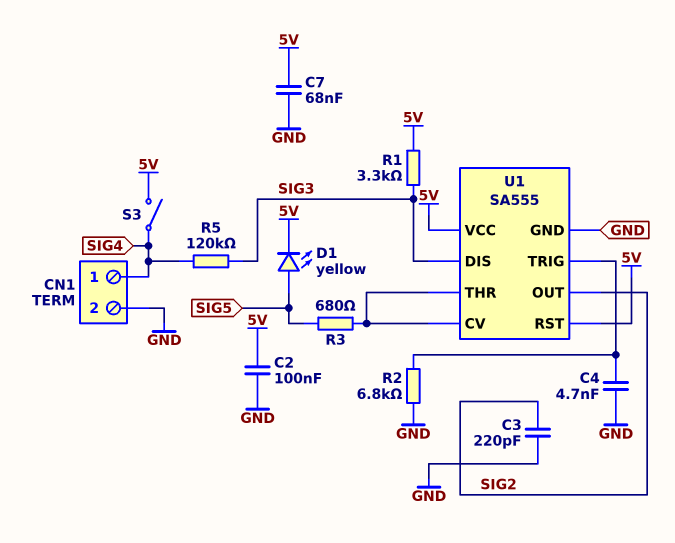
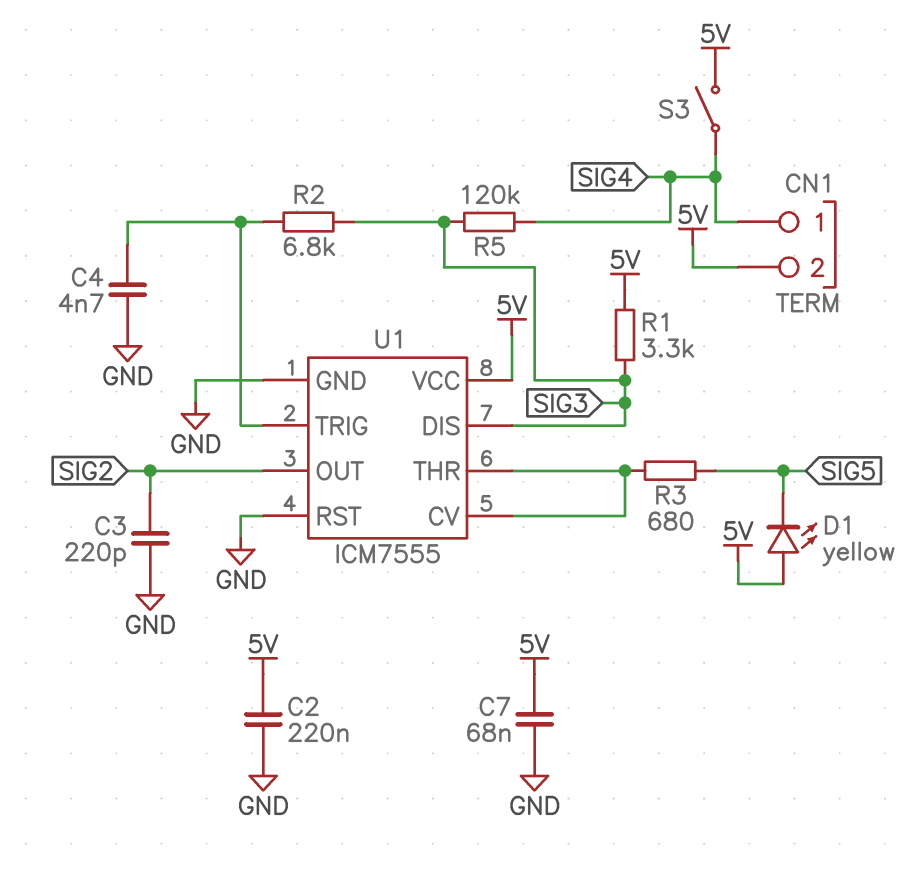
C2: 100nF (5V, GND) -> 220nF (5V, GND)
CN1 pin 2: GND -> 5V
D1: LED yellow (A SIG5, K 5V) -> LED yellow (A 5V, K SIG5)
R2: 6.8k (GND, U1/TRIG) -> 6.8k (SIG3, U1/TRIG)
U1: SA555 -> ICM7555
U1 pin RST: 5V -> GND

